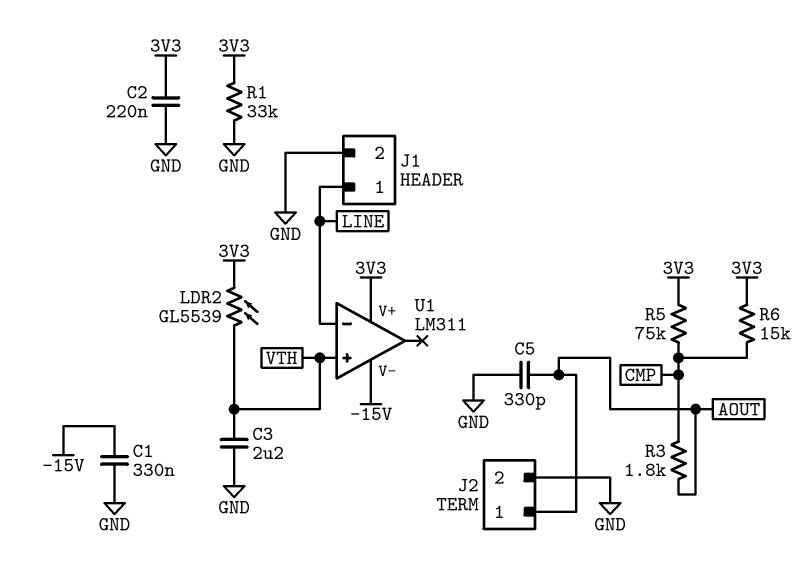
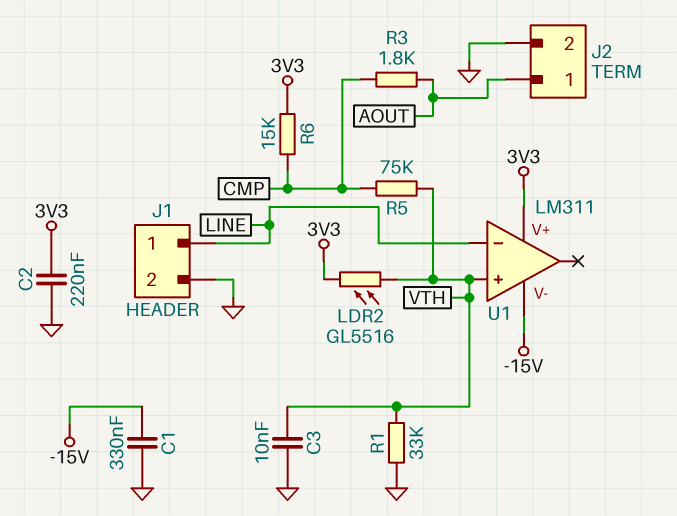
C3: 2.2uF (GND, VTH) -> 10nF (GND, VTH)
C5: 330pF (AOUT, GND) -> none
LDR2: GL5539 (3V3, VTH) -> GL5516 (3V3, VTH)
R1: 33k (3V3, GND) -> 33k (GND, VTH)
R5: 75k (3V3, CMP) -> 75k (CMP, VTH)

